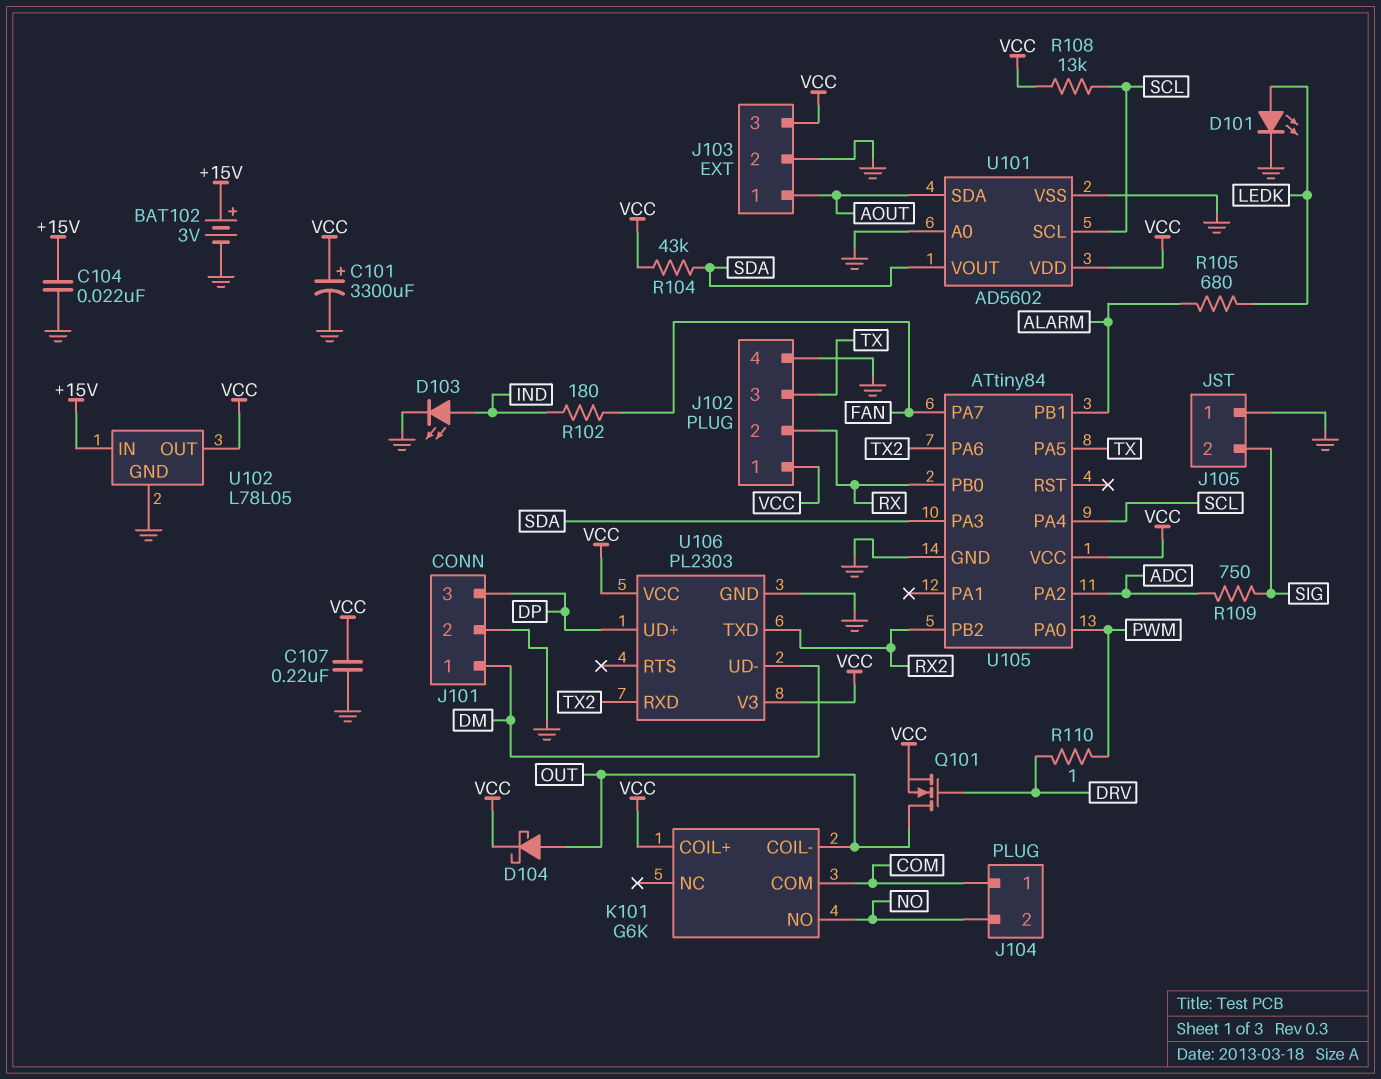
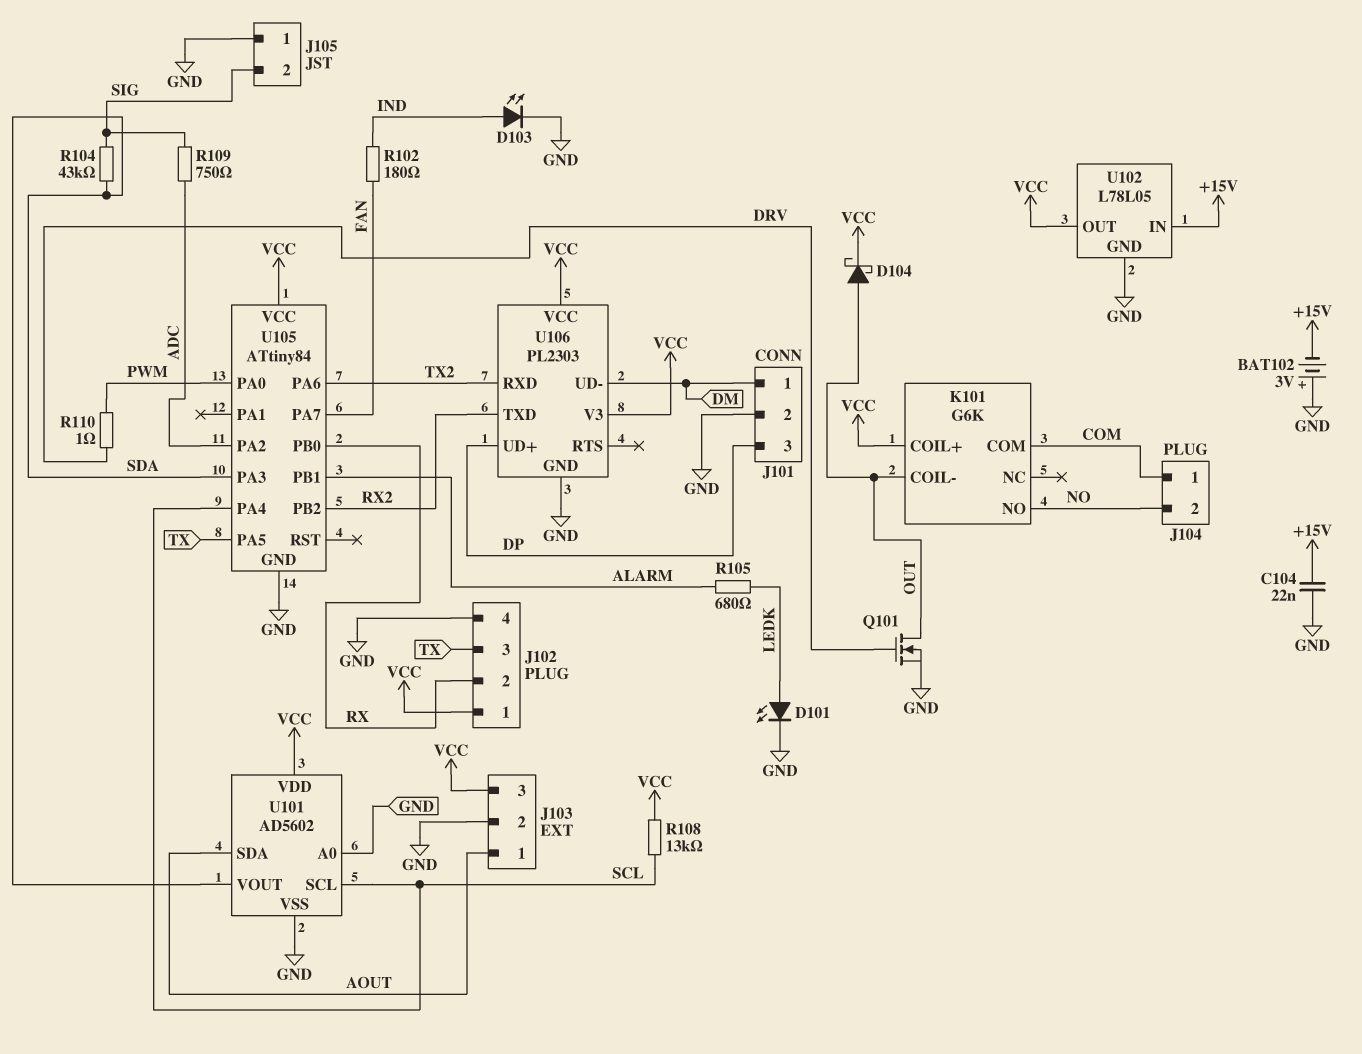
BAT102: 3V (plus +15V, minus GND) -> 3V (plus GND, minus +15V)
C101: 3300uF (plus VCC, minus GND) -> none
C107: 220nF (GND, VCC) -> none
Q101: NMOS (G DRV, D OUT, S VCC) -> NMOS (G DRV, D OUT, S GND)
R104: 43k (SDA, VCC) -> 43k (SDA, SIG)

